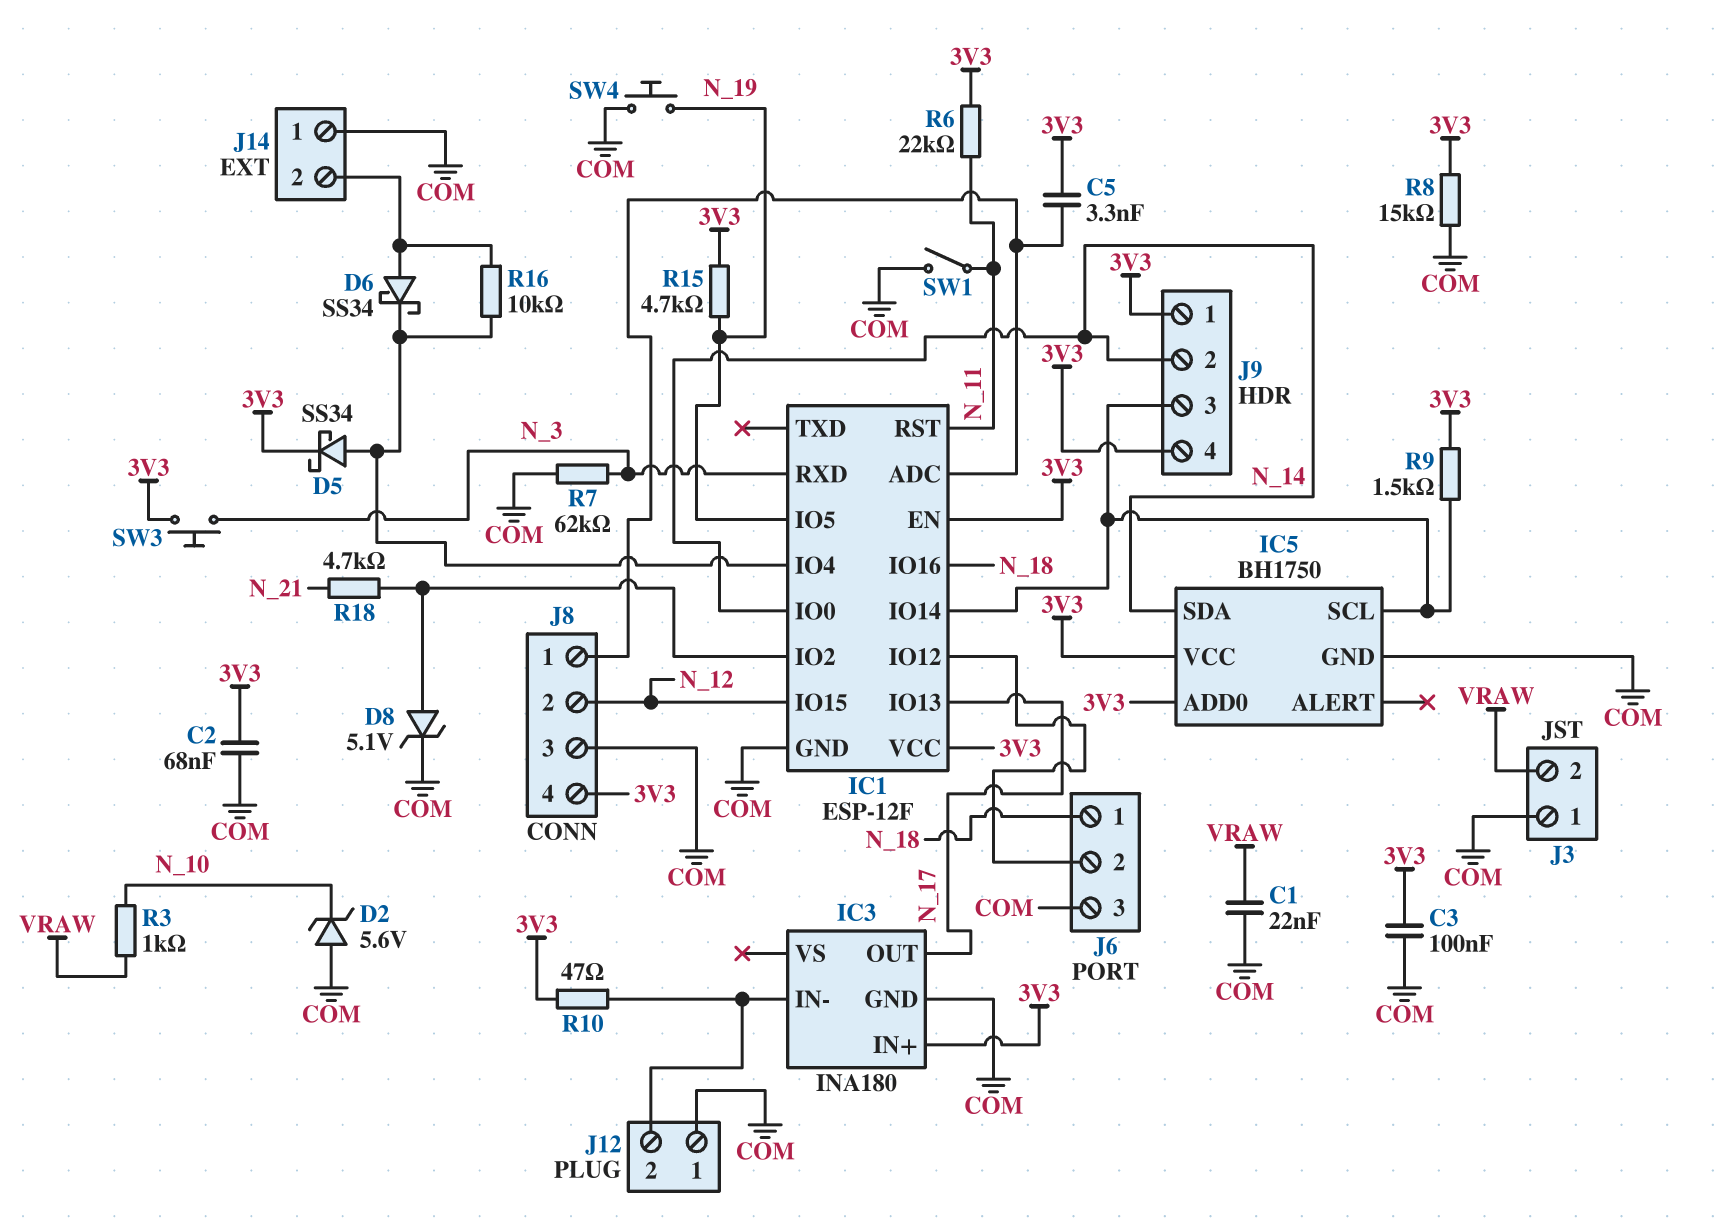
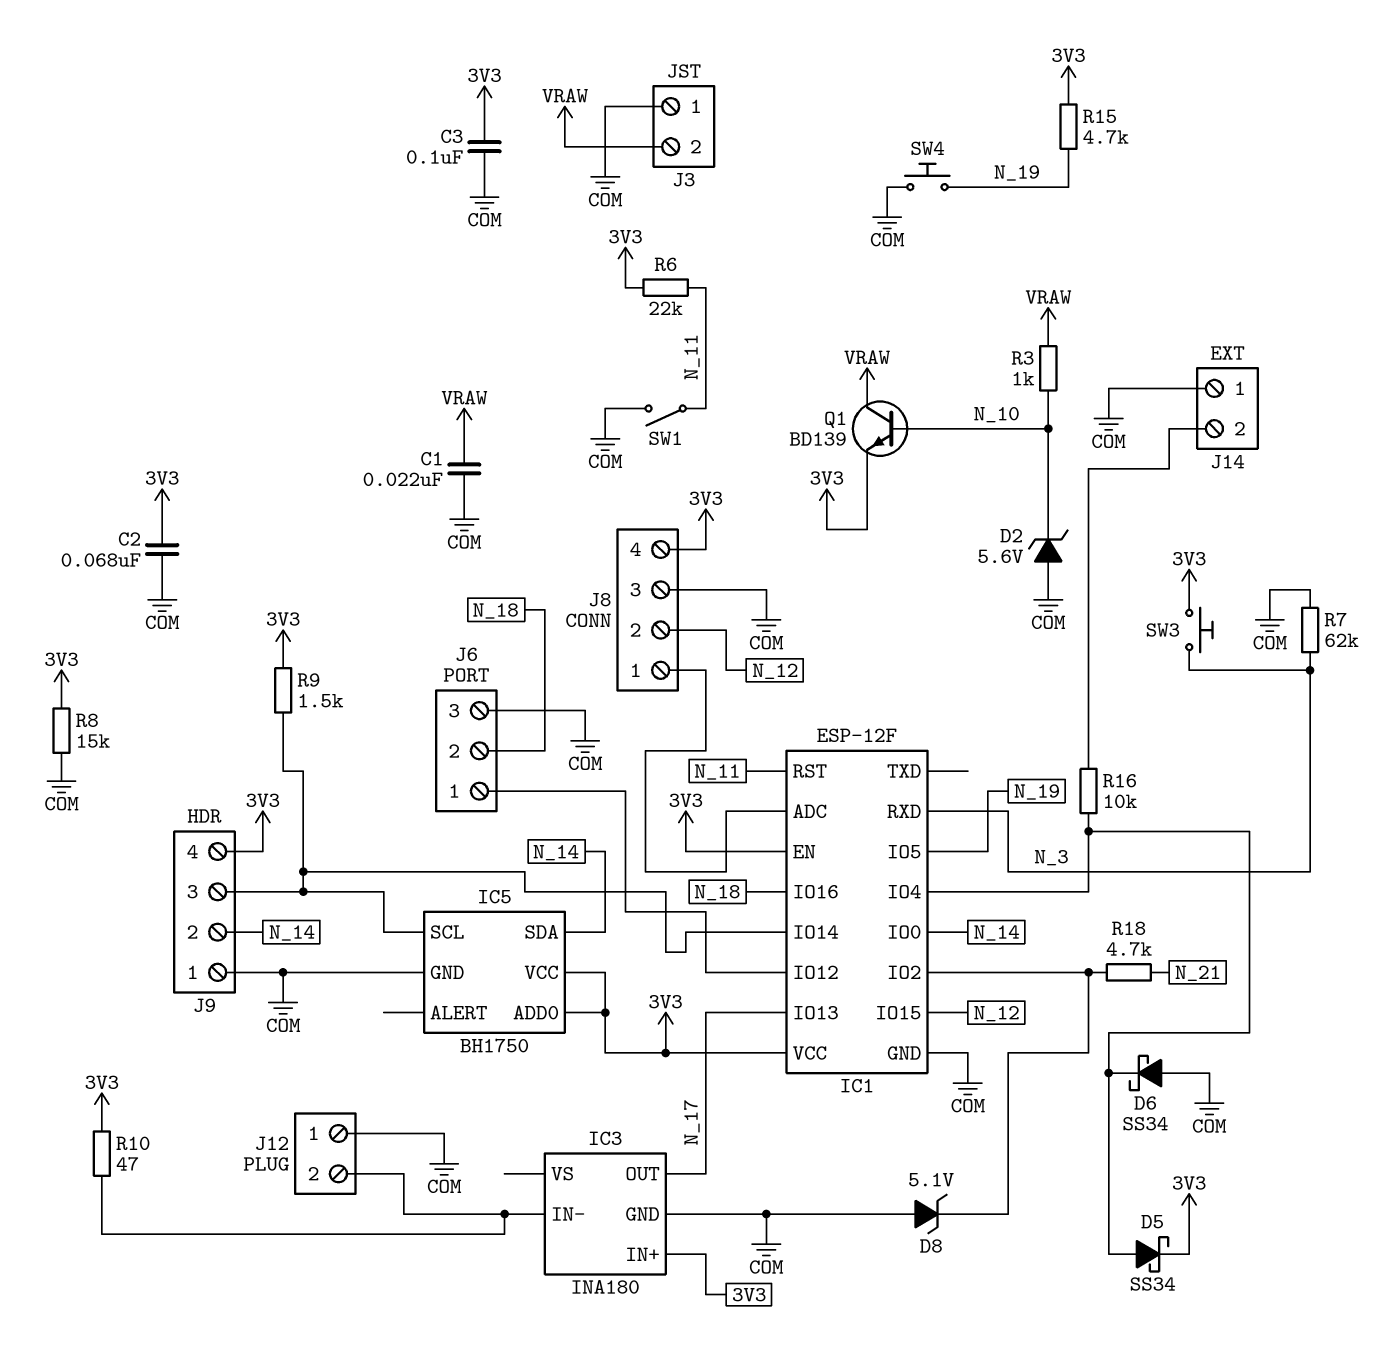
C5: 3.3nF (3V3, IC1/ADC) -> none
D6: schottky SS34 (A J14/2, K IC1/IO4) -> schottky SS34 (A COM, K IC1/IO4)
D8: zener 5.1V (A IC1/IO2, K COM) -> zener 5.1V (A COM, K IC1/IO2)
J6 pin 1: N_18 -> IC1/IO12
J6 pin 2: IC1/IO12 -> N_18
J9 pin 1: 3V3 -> COM
Q1: none -> NPN BD139 (B N_10, C VRAW, E 3V3)

